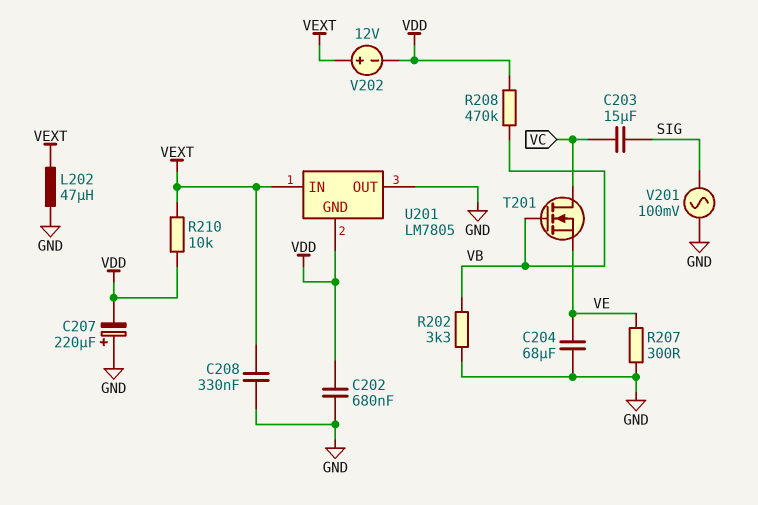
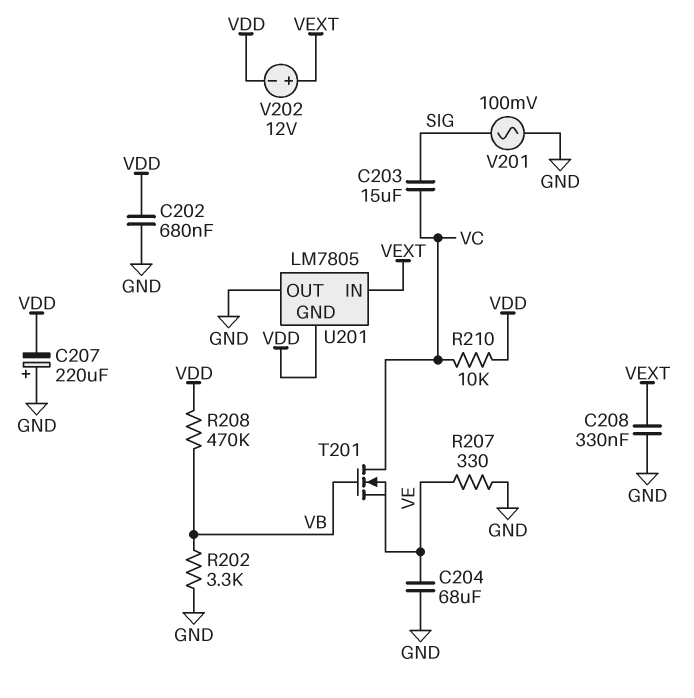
L202: 47uH (GND, VEXT) -> none
R207: 300 (GND, VE) -> 330 (GND, VE)
R210: 10k (VDD, VEXT) -> 10k (VC, VDD)

